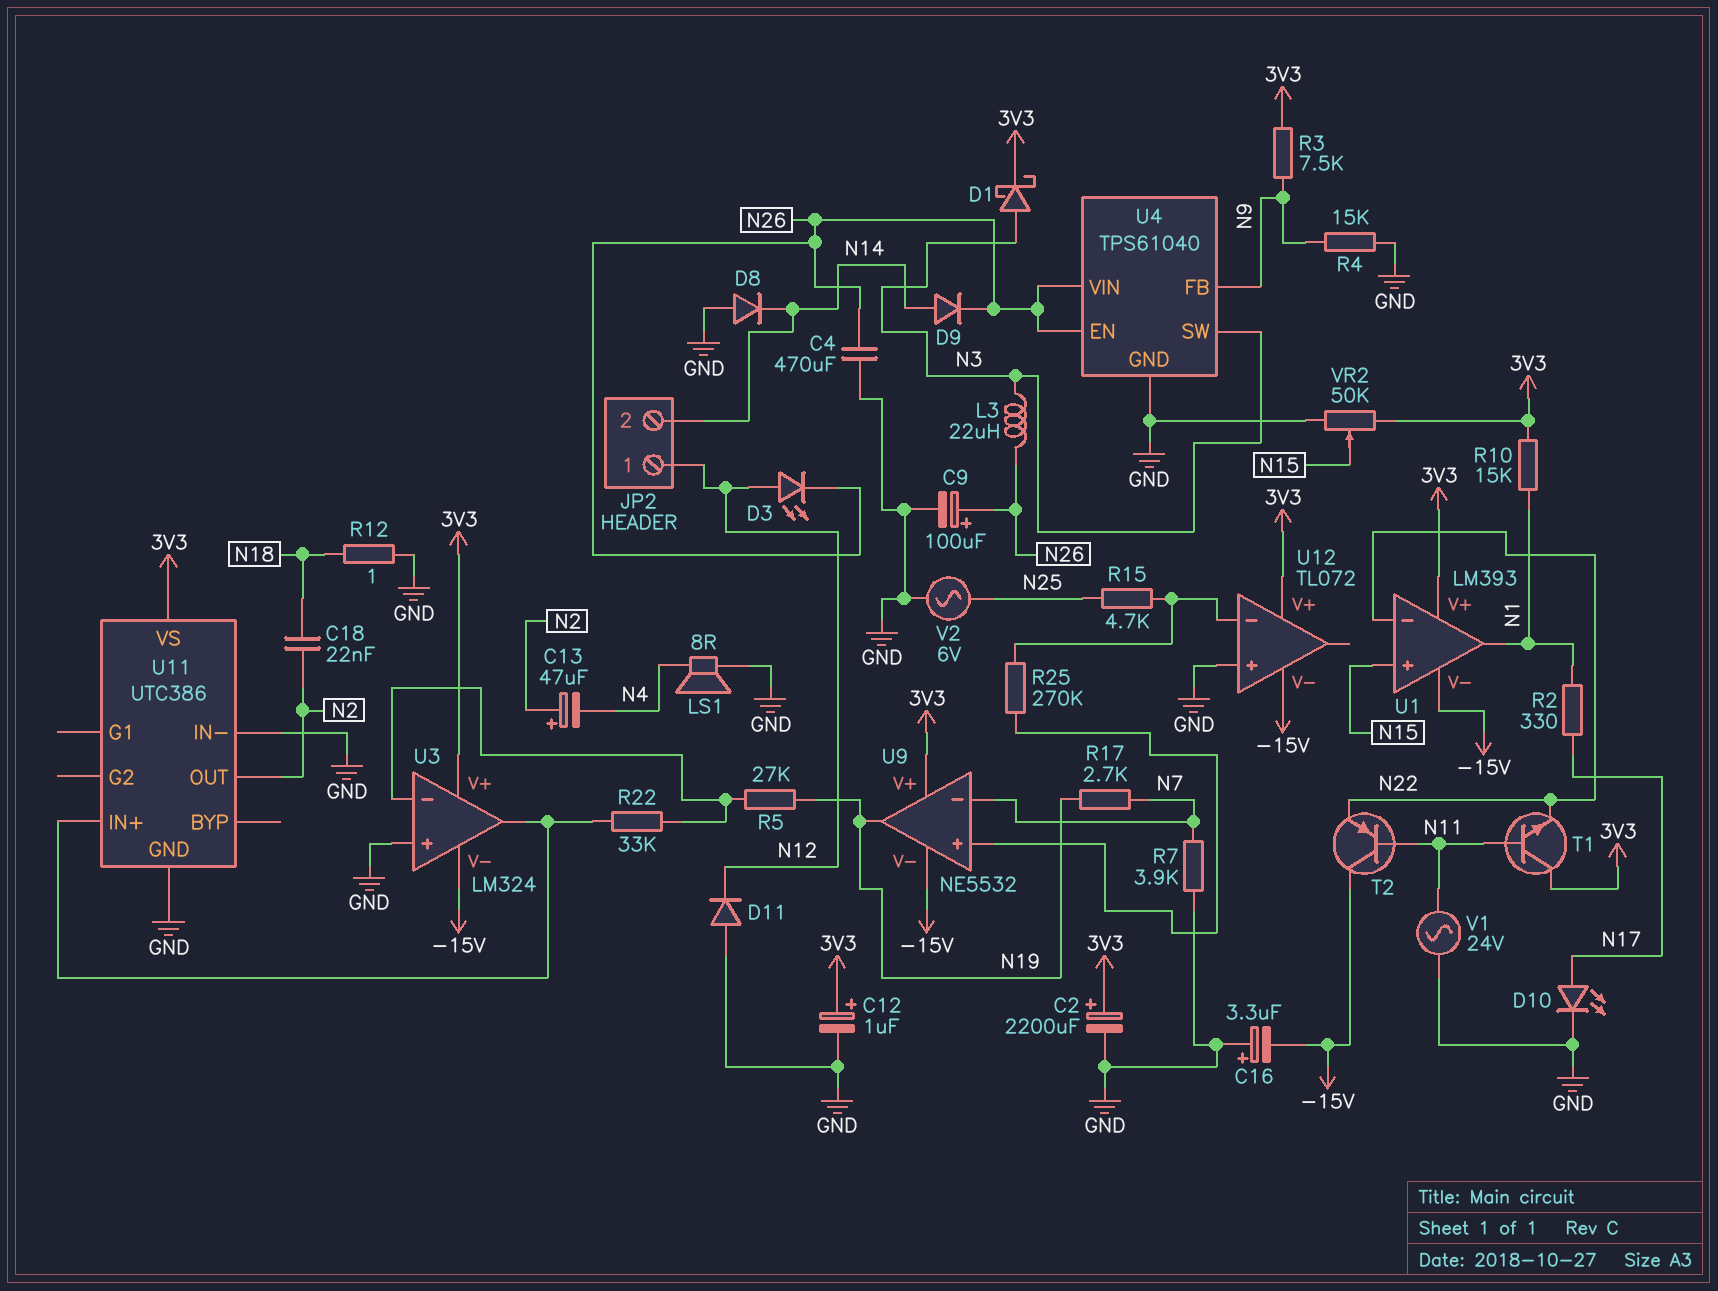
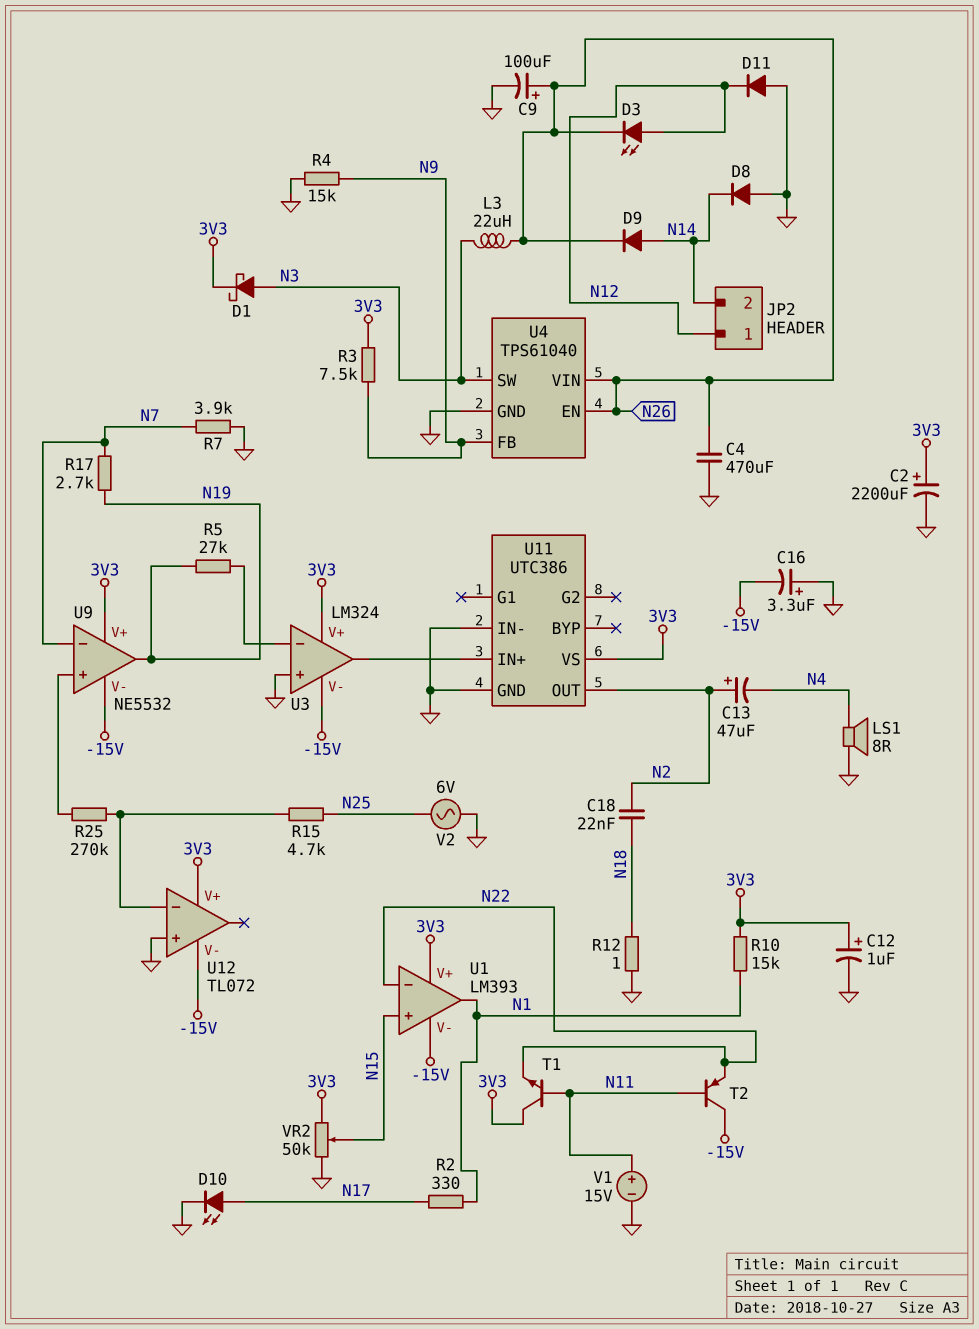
R22: 33k (U3/in-, U3/out) -> none
V1: AC 24V (GND, N11) -> 15V (plus N11, minus GND)

